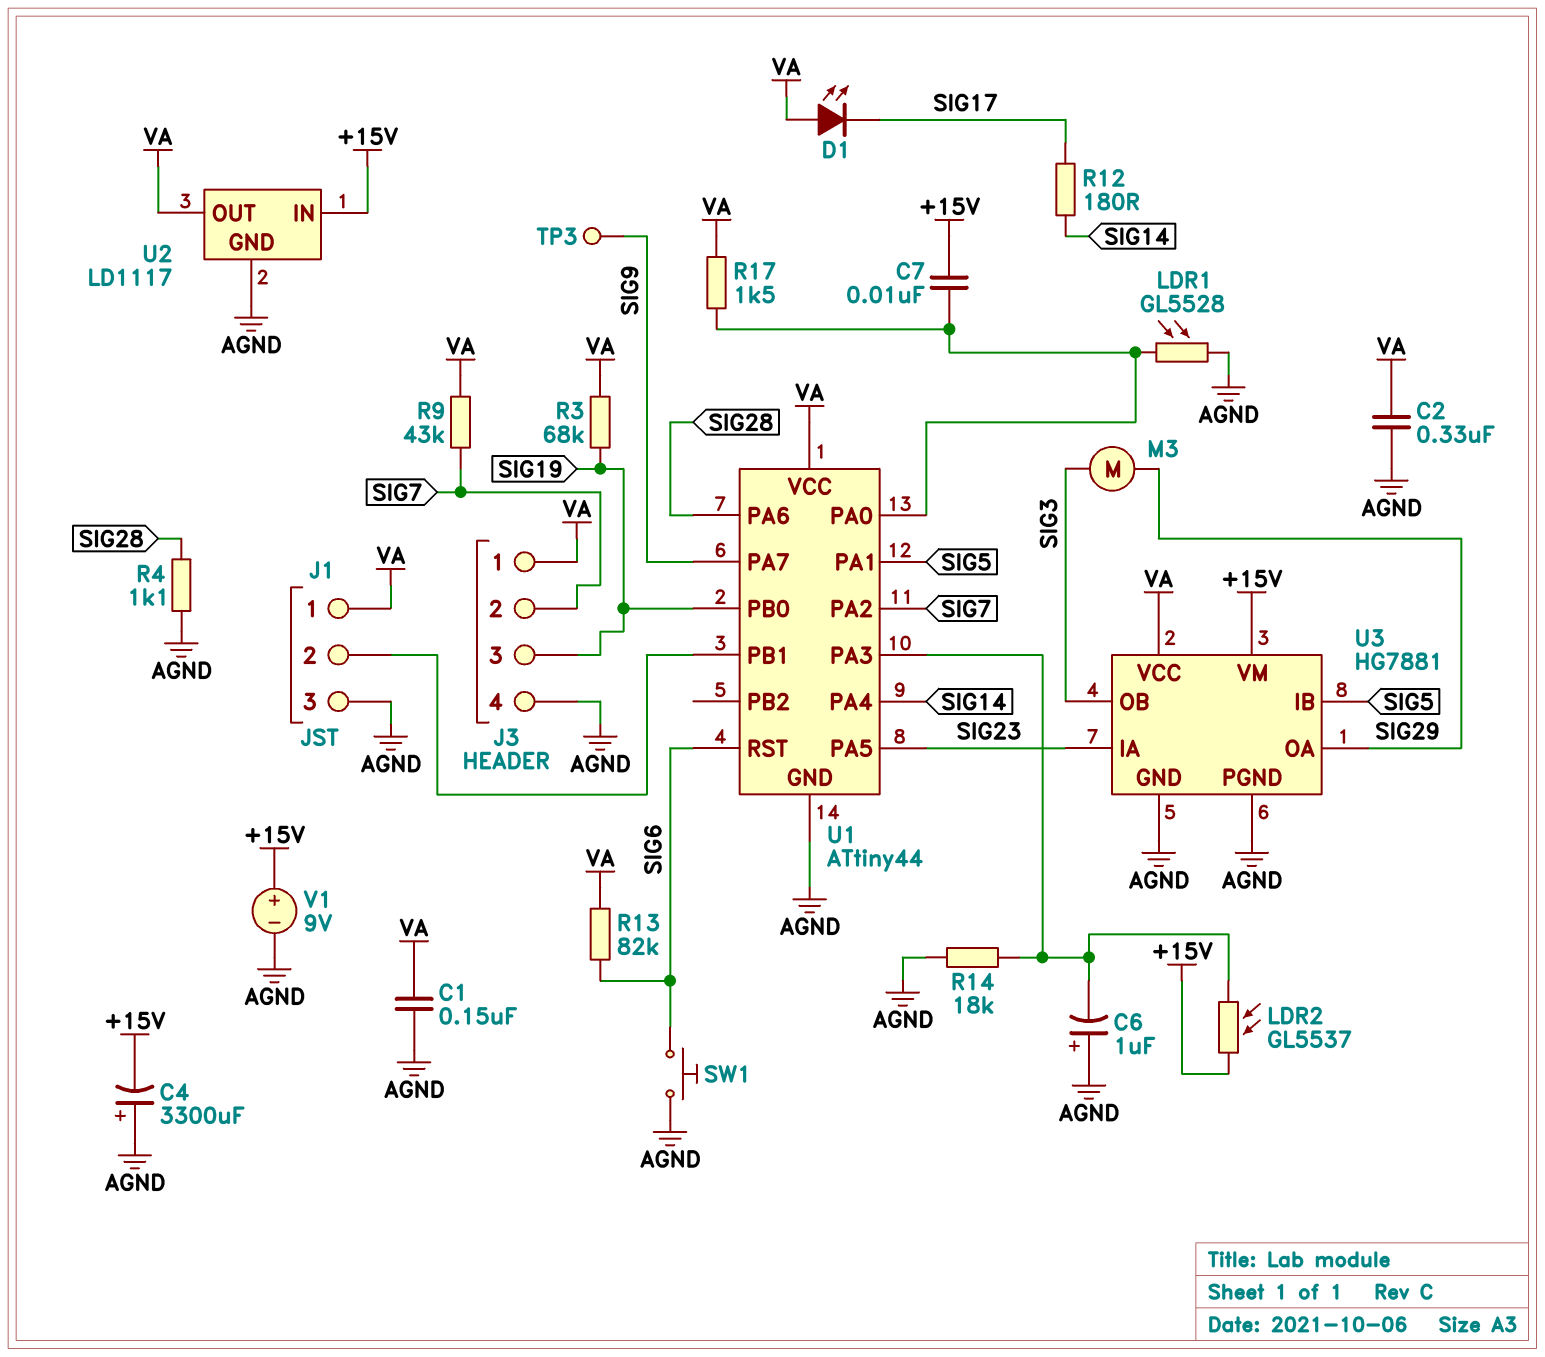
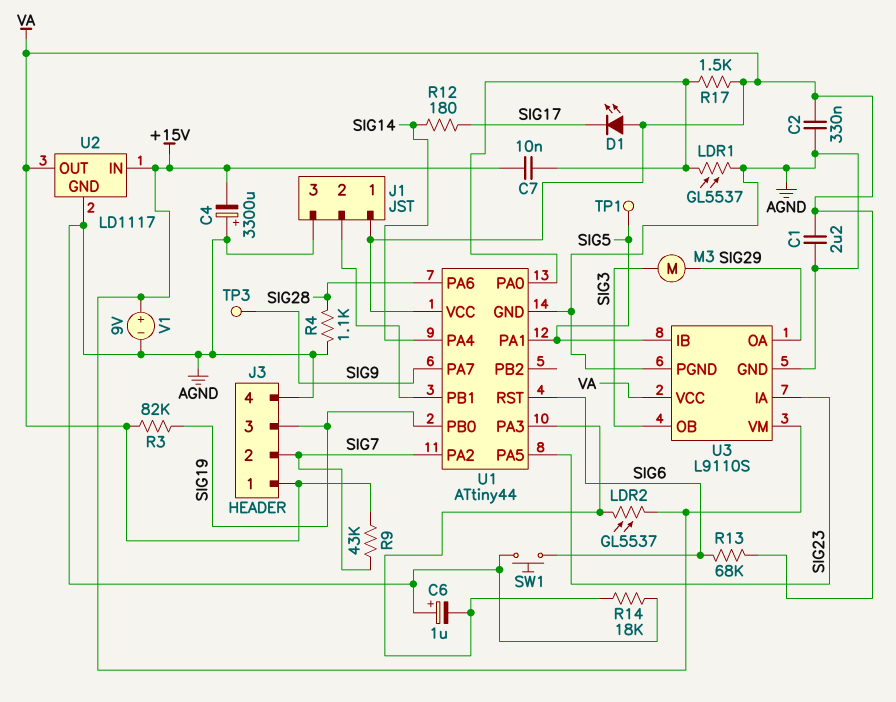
C1: 150nF (AGND, VA) -> 2.2uF (AGND, VA)
LDR1: GL5528 (AGND, U1/PA0) -> GL5537 (AGND, U1/PA0)
R3: 68k (SIG19, VA) -> 82k (SIG19, VA)
R13: 82k (SIG6, VA) -> 68k (SIG6, VA)
TP1: none -> test point (SIG5)
U3: HG7881 -> L9110S

